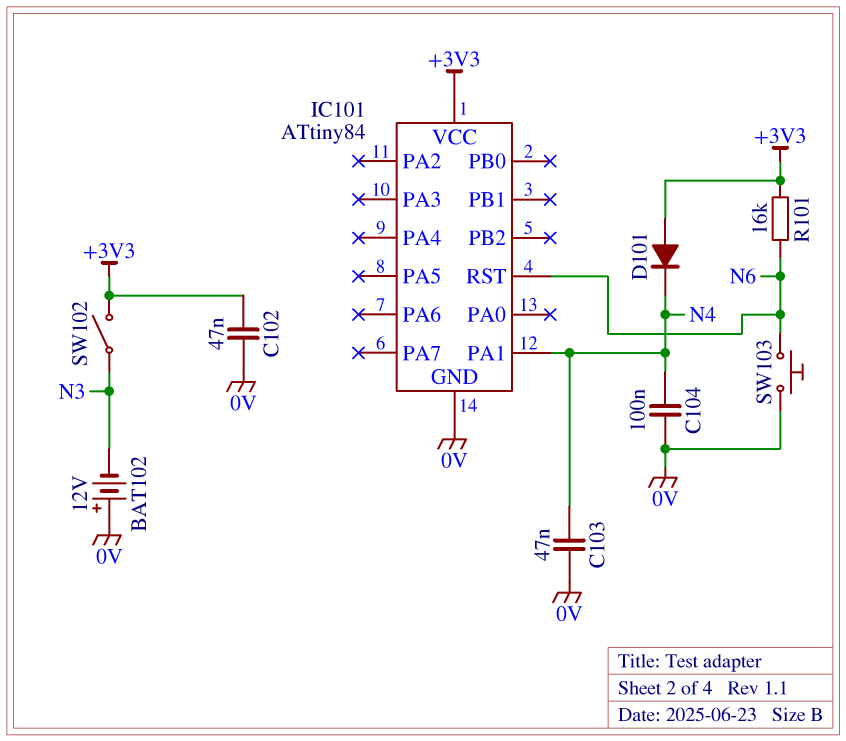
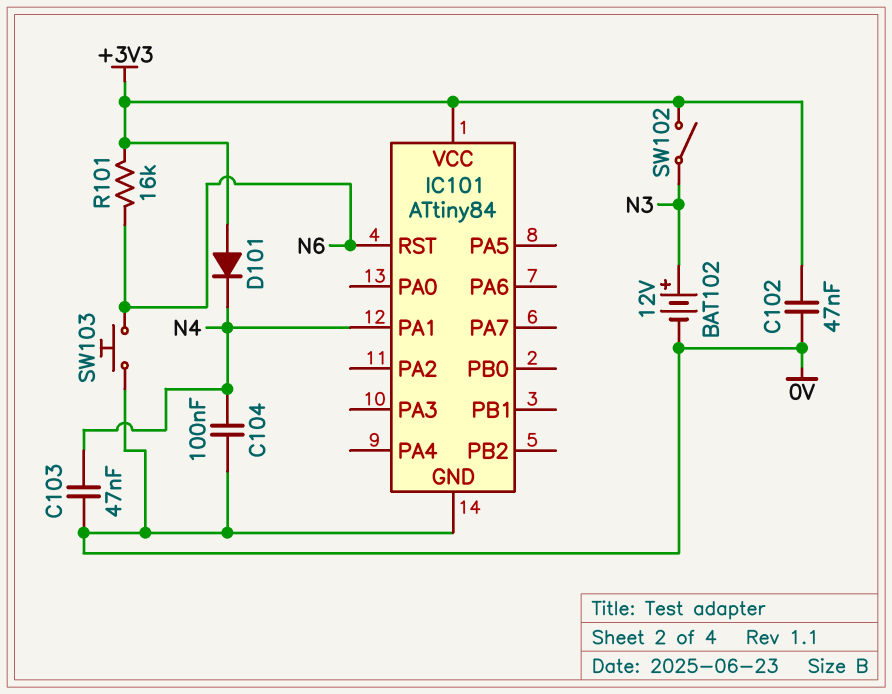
BAT102: 12V (plus 0V, minus N3) -> 12V (plus N3, minus 0V)

